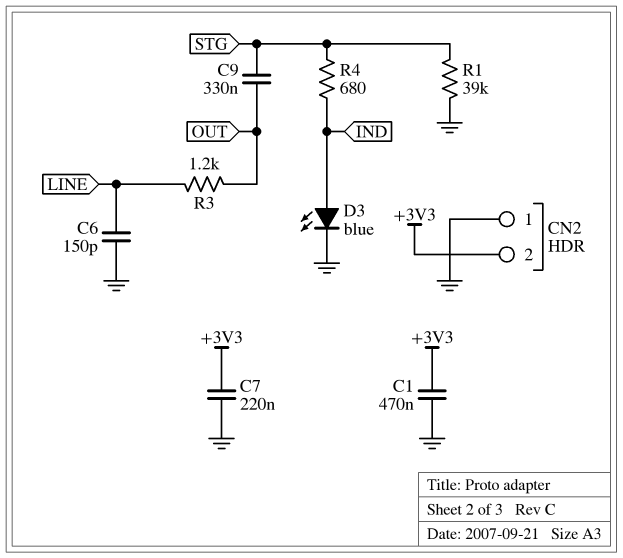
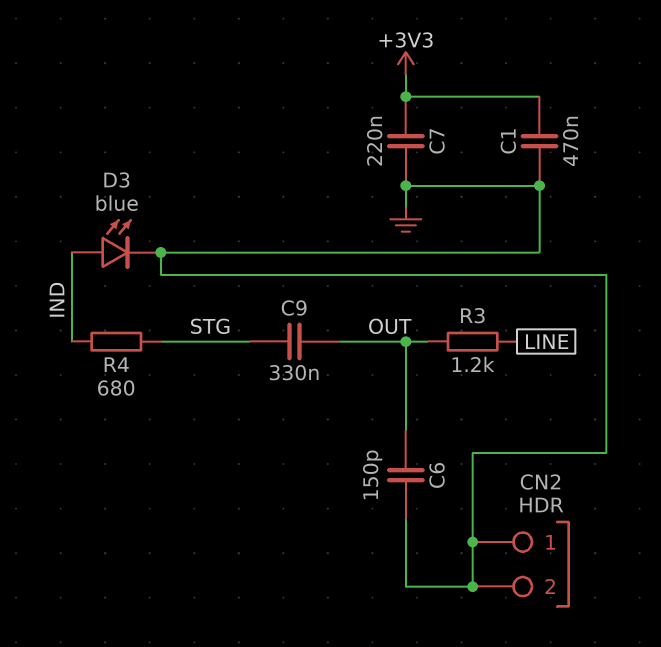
C6: 150pF (GND, LINE) -> 150pF (GND, OUT)
CN2 pin 2: +3V3 -> GND
R1: 39k (GND, STG) -> none

